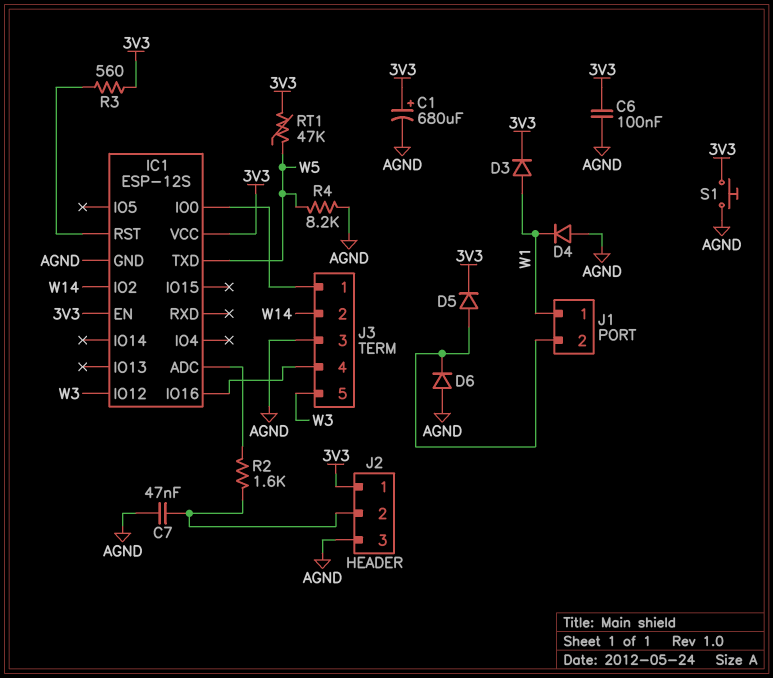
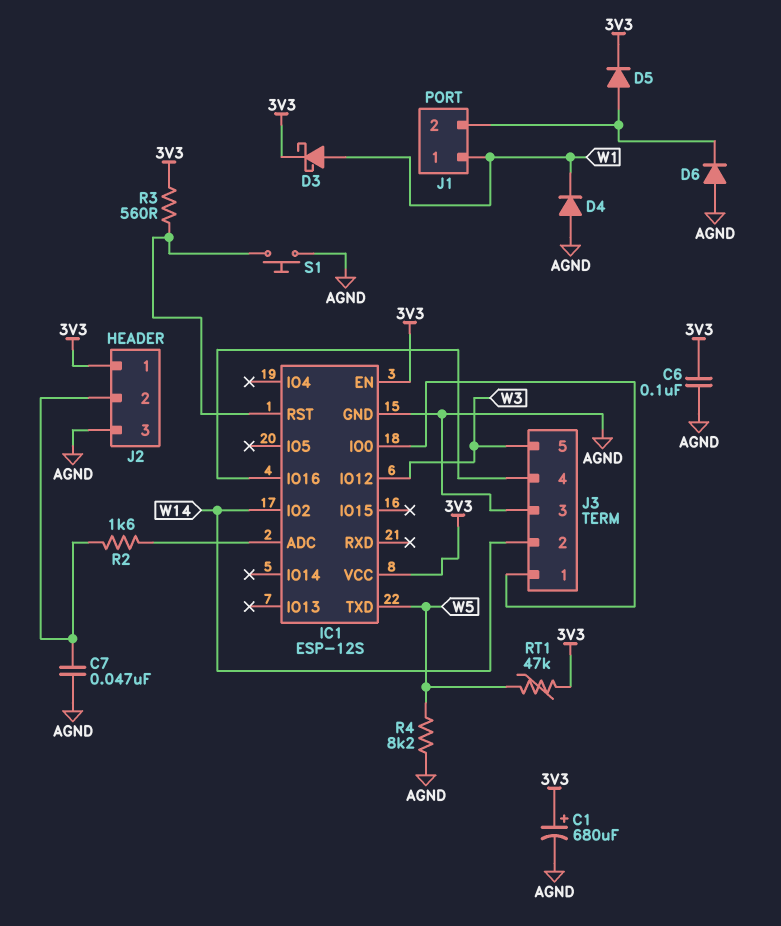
D3: diode (A W1, K 3V3) -> schottky (A W1, K 3V3)
S1: button (3V3, AGND) -> button (AGND, IC1/RST)

